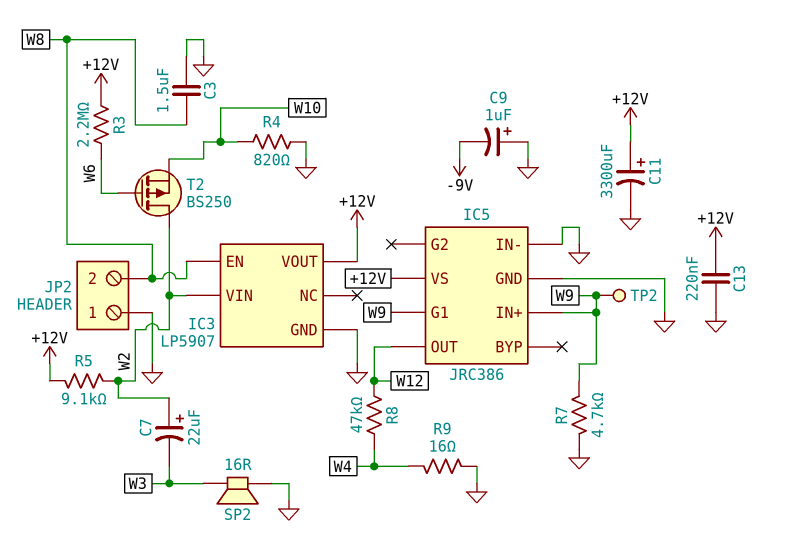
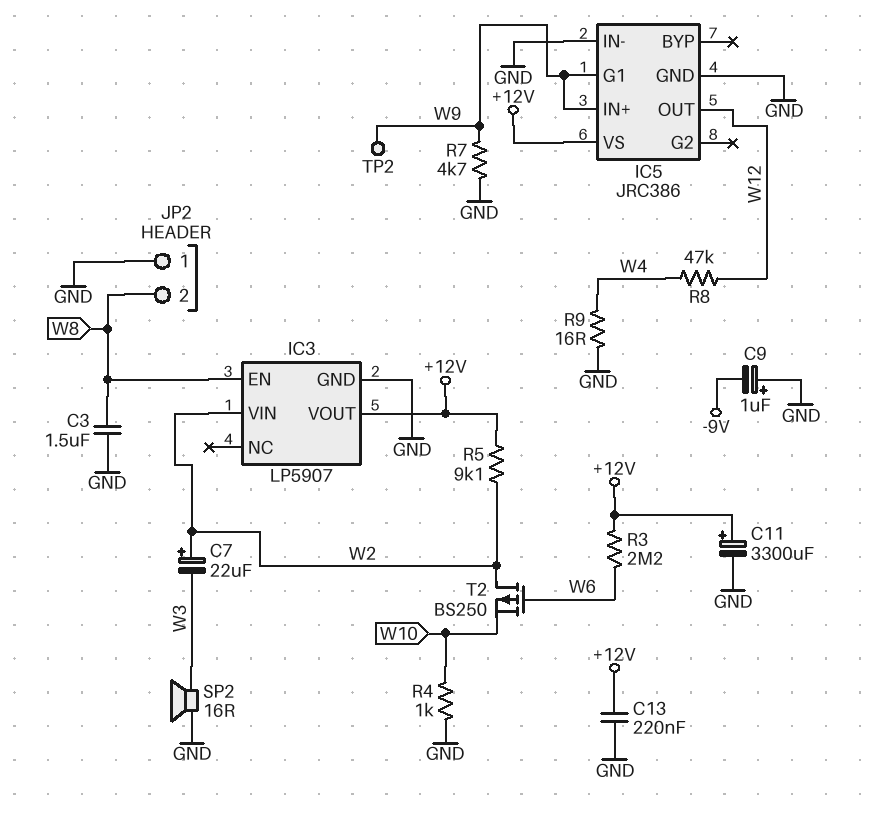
R4: 820 (GND, W10) -> 1k (GND, W10)

